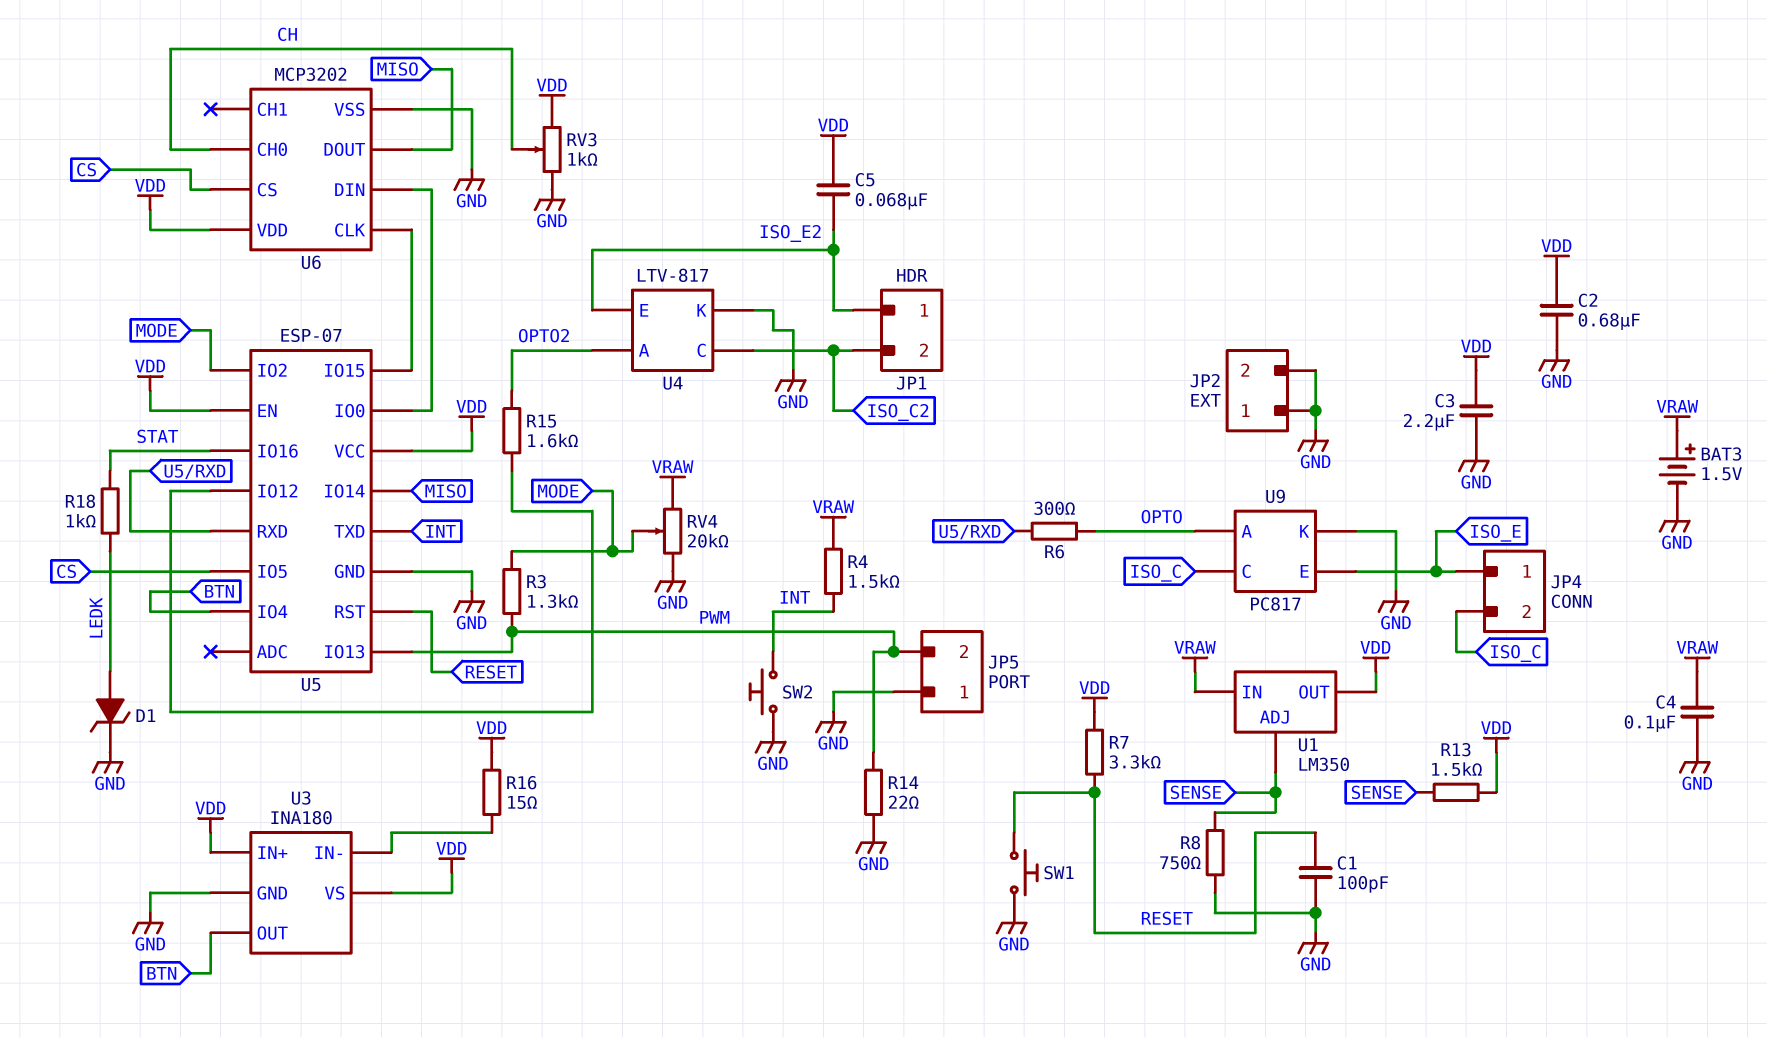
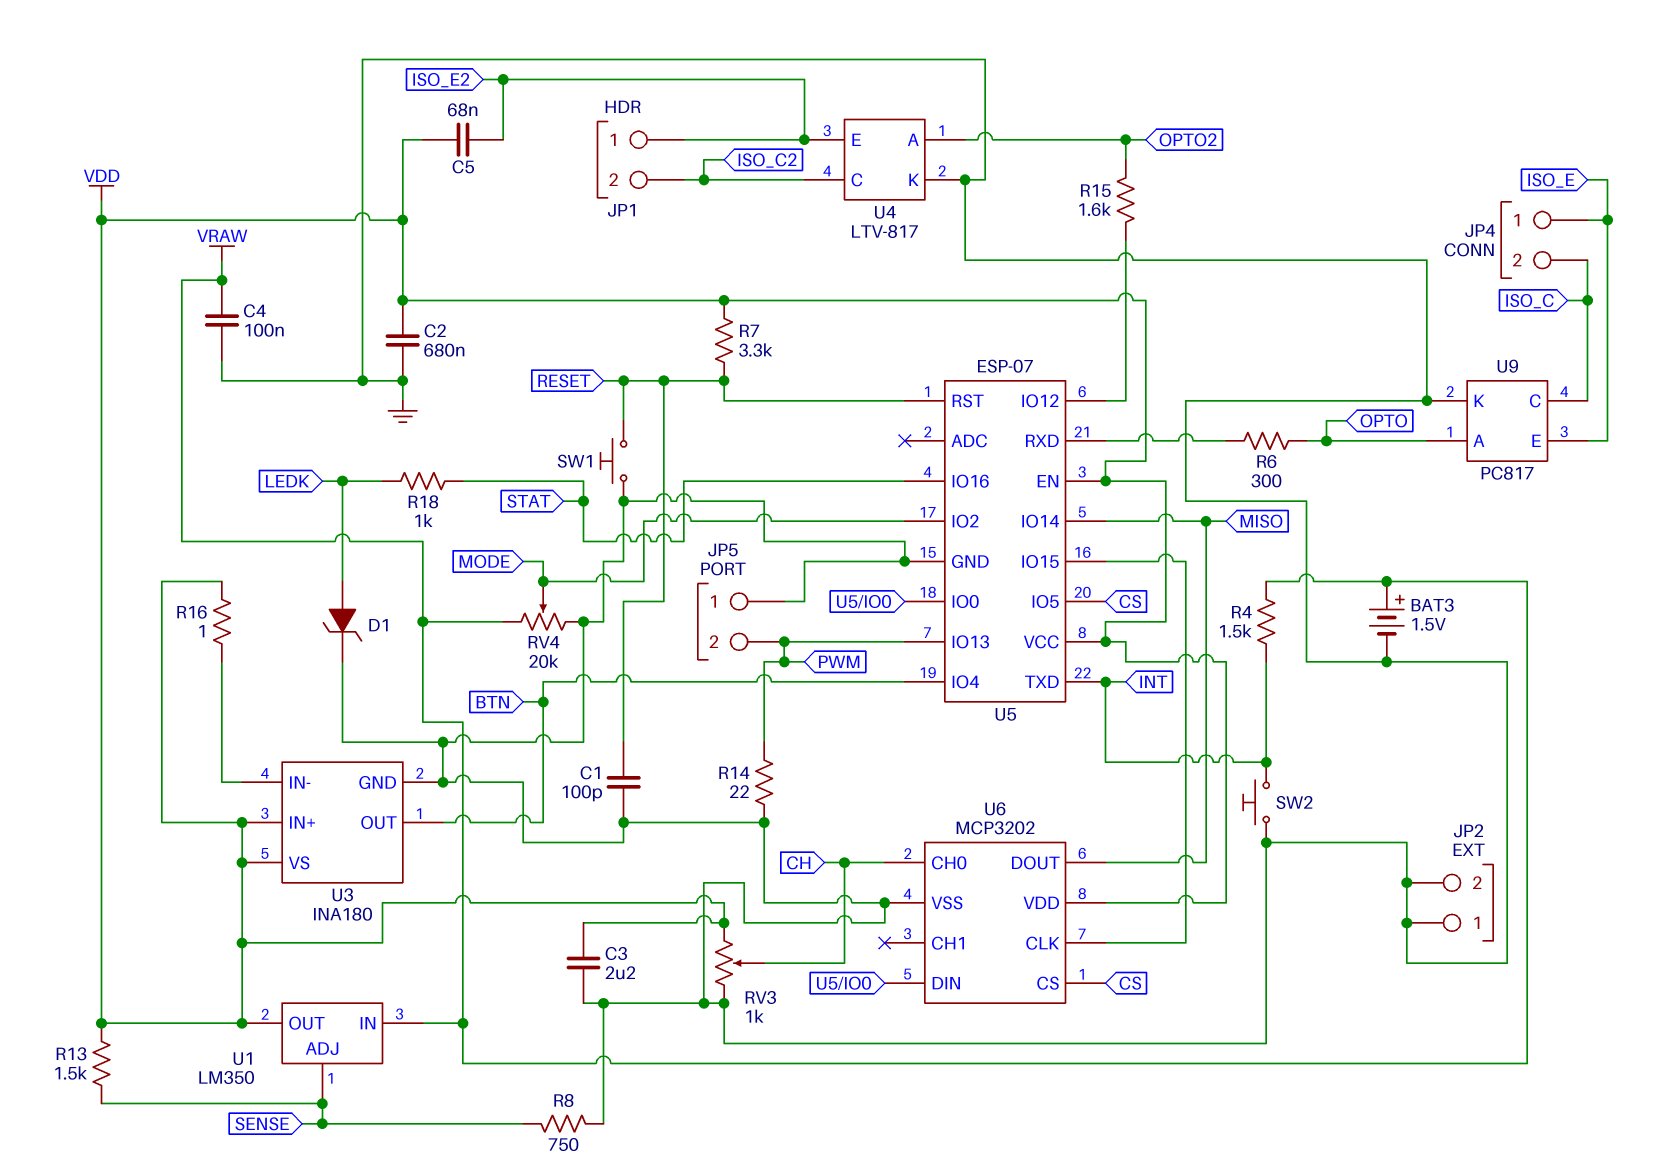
R3: 1.3k (MODE, PWM) -> none
R16: 15 (U3/IN-, VDD) -> 1 (U3/IN-, VDD)

